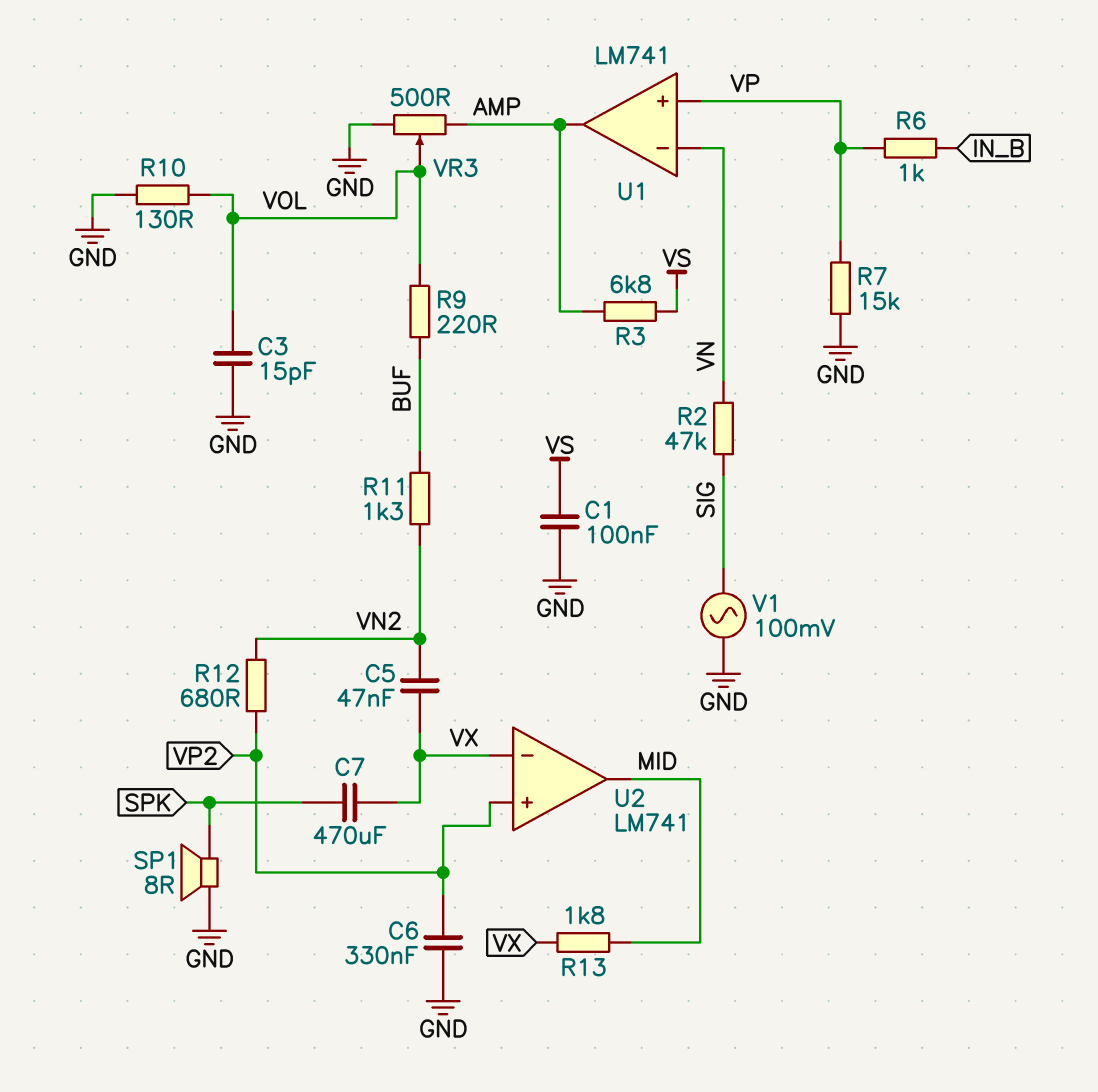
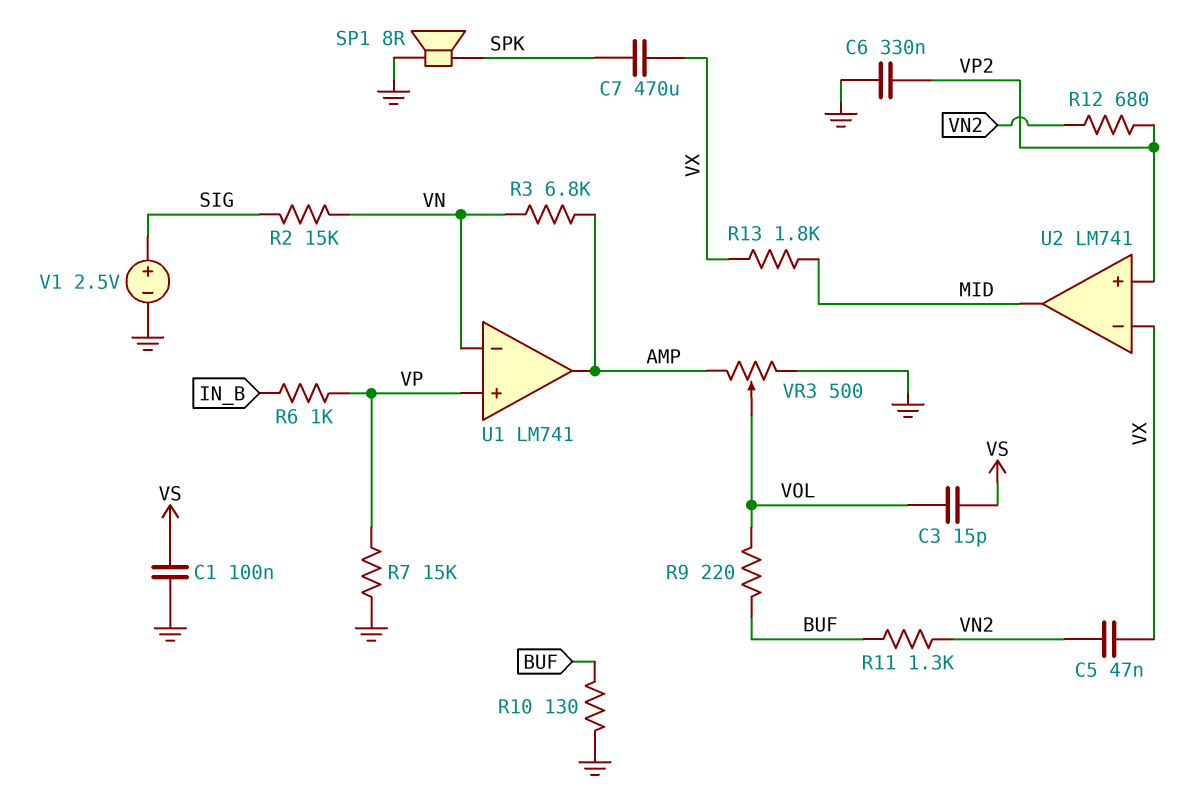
C3: 15pF (GND, VOL) -> 15pF (VOL, VS)
R2: 47k (SIG, VN) -> 15k (SIG, VN)
R3: 6.8k (AMP, VS) -> 6.8k (AMP, VN)
R10: 130 (GND, VOL) -> 130 (BUF, GND)
V1: AC 100mV (GND, SIG) -> 2.5V (plus SIG, minus GND)

